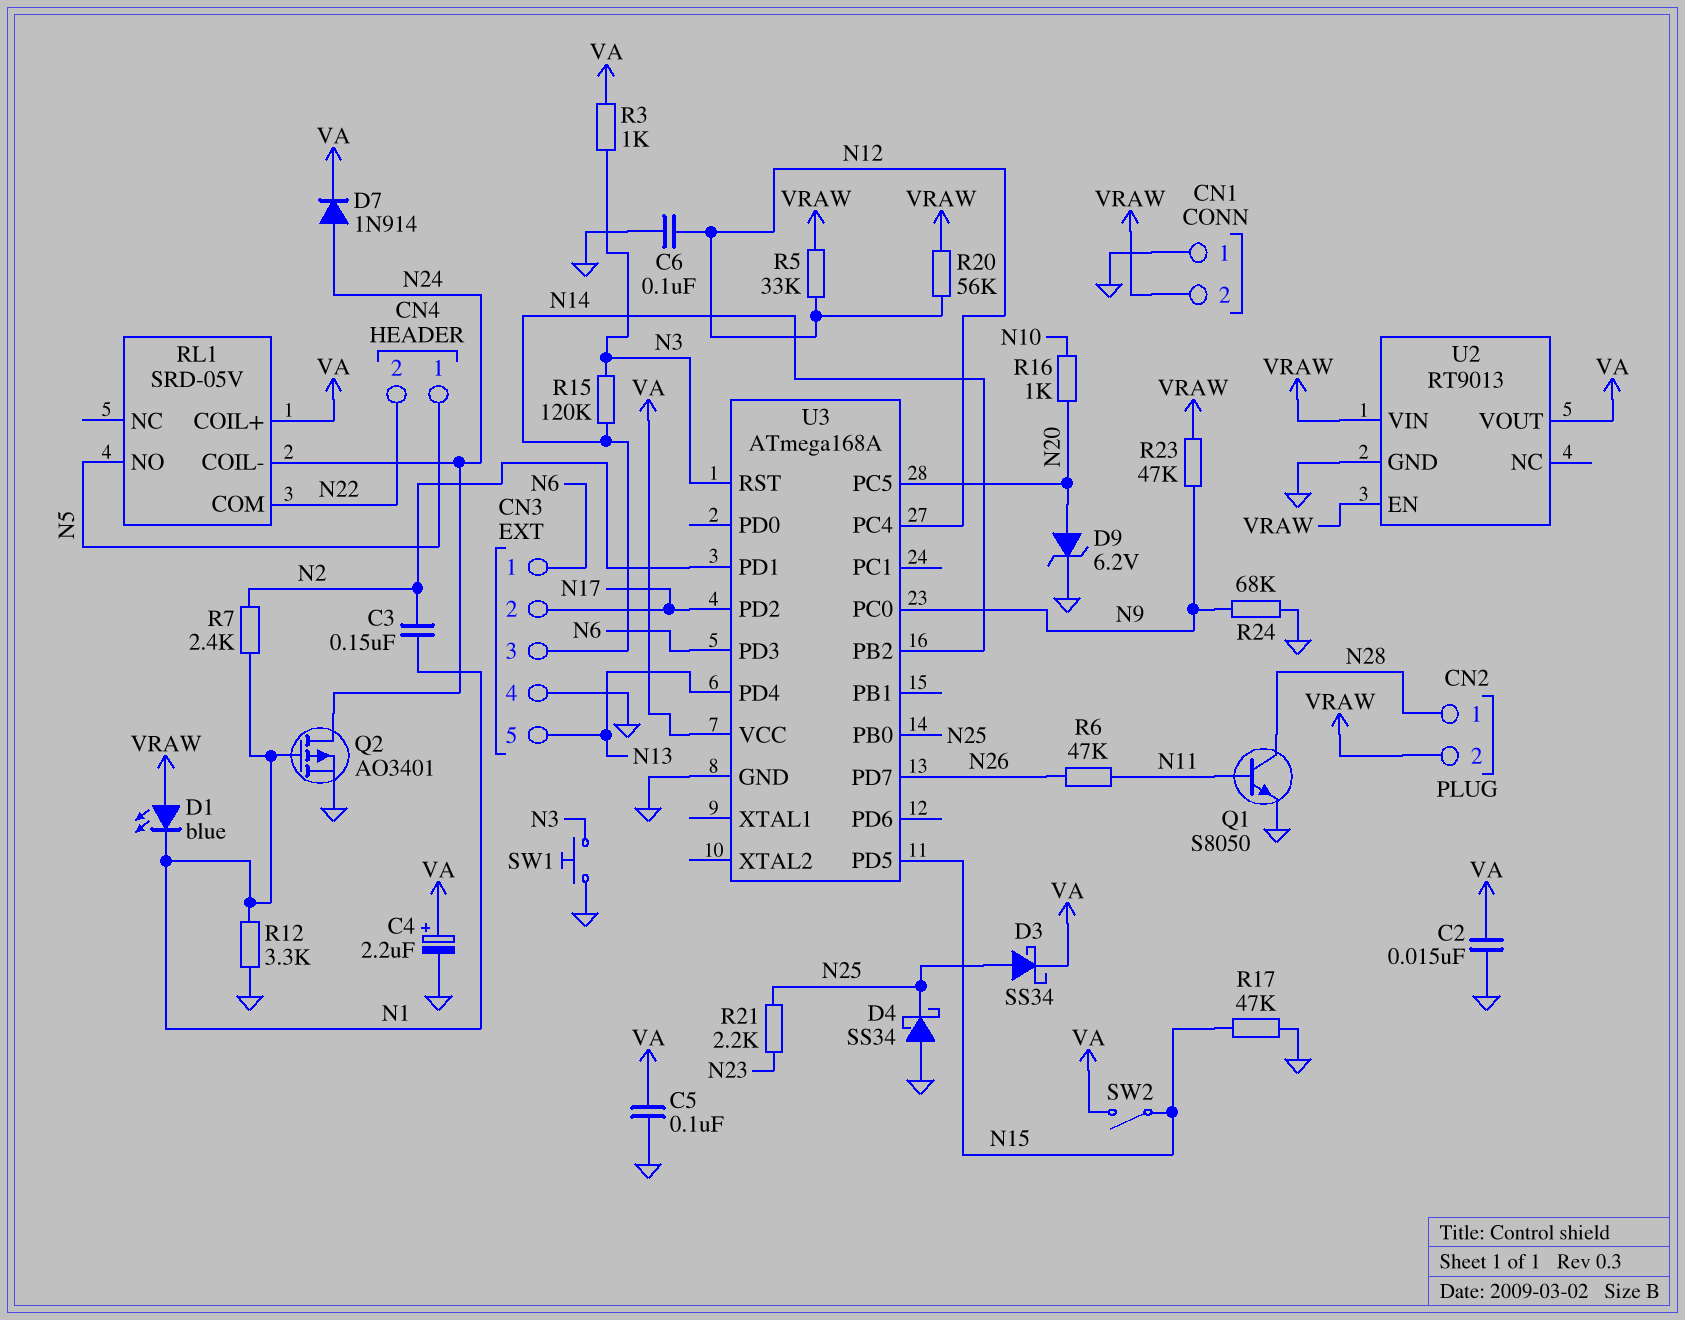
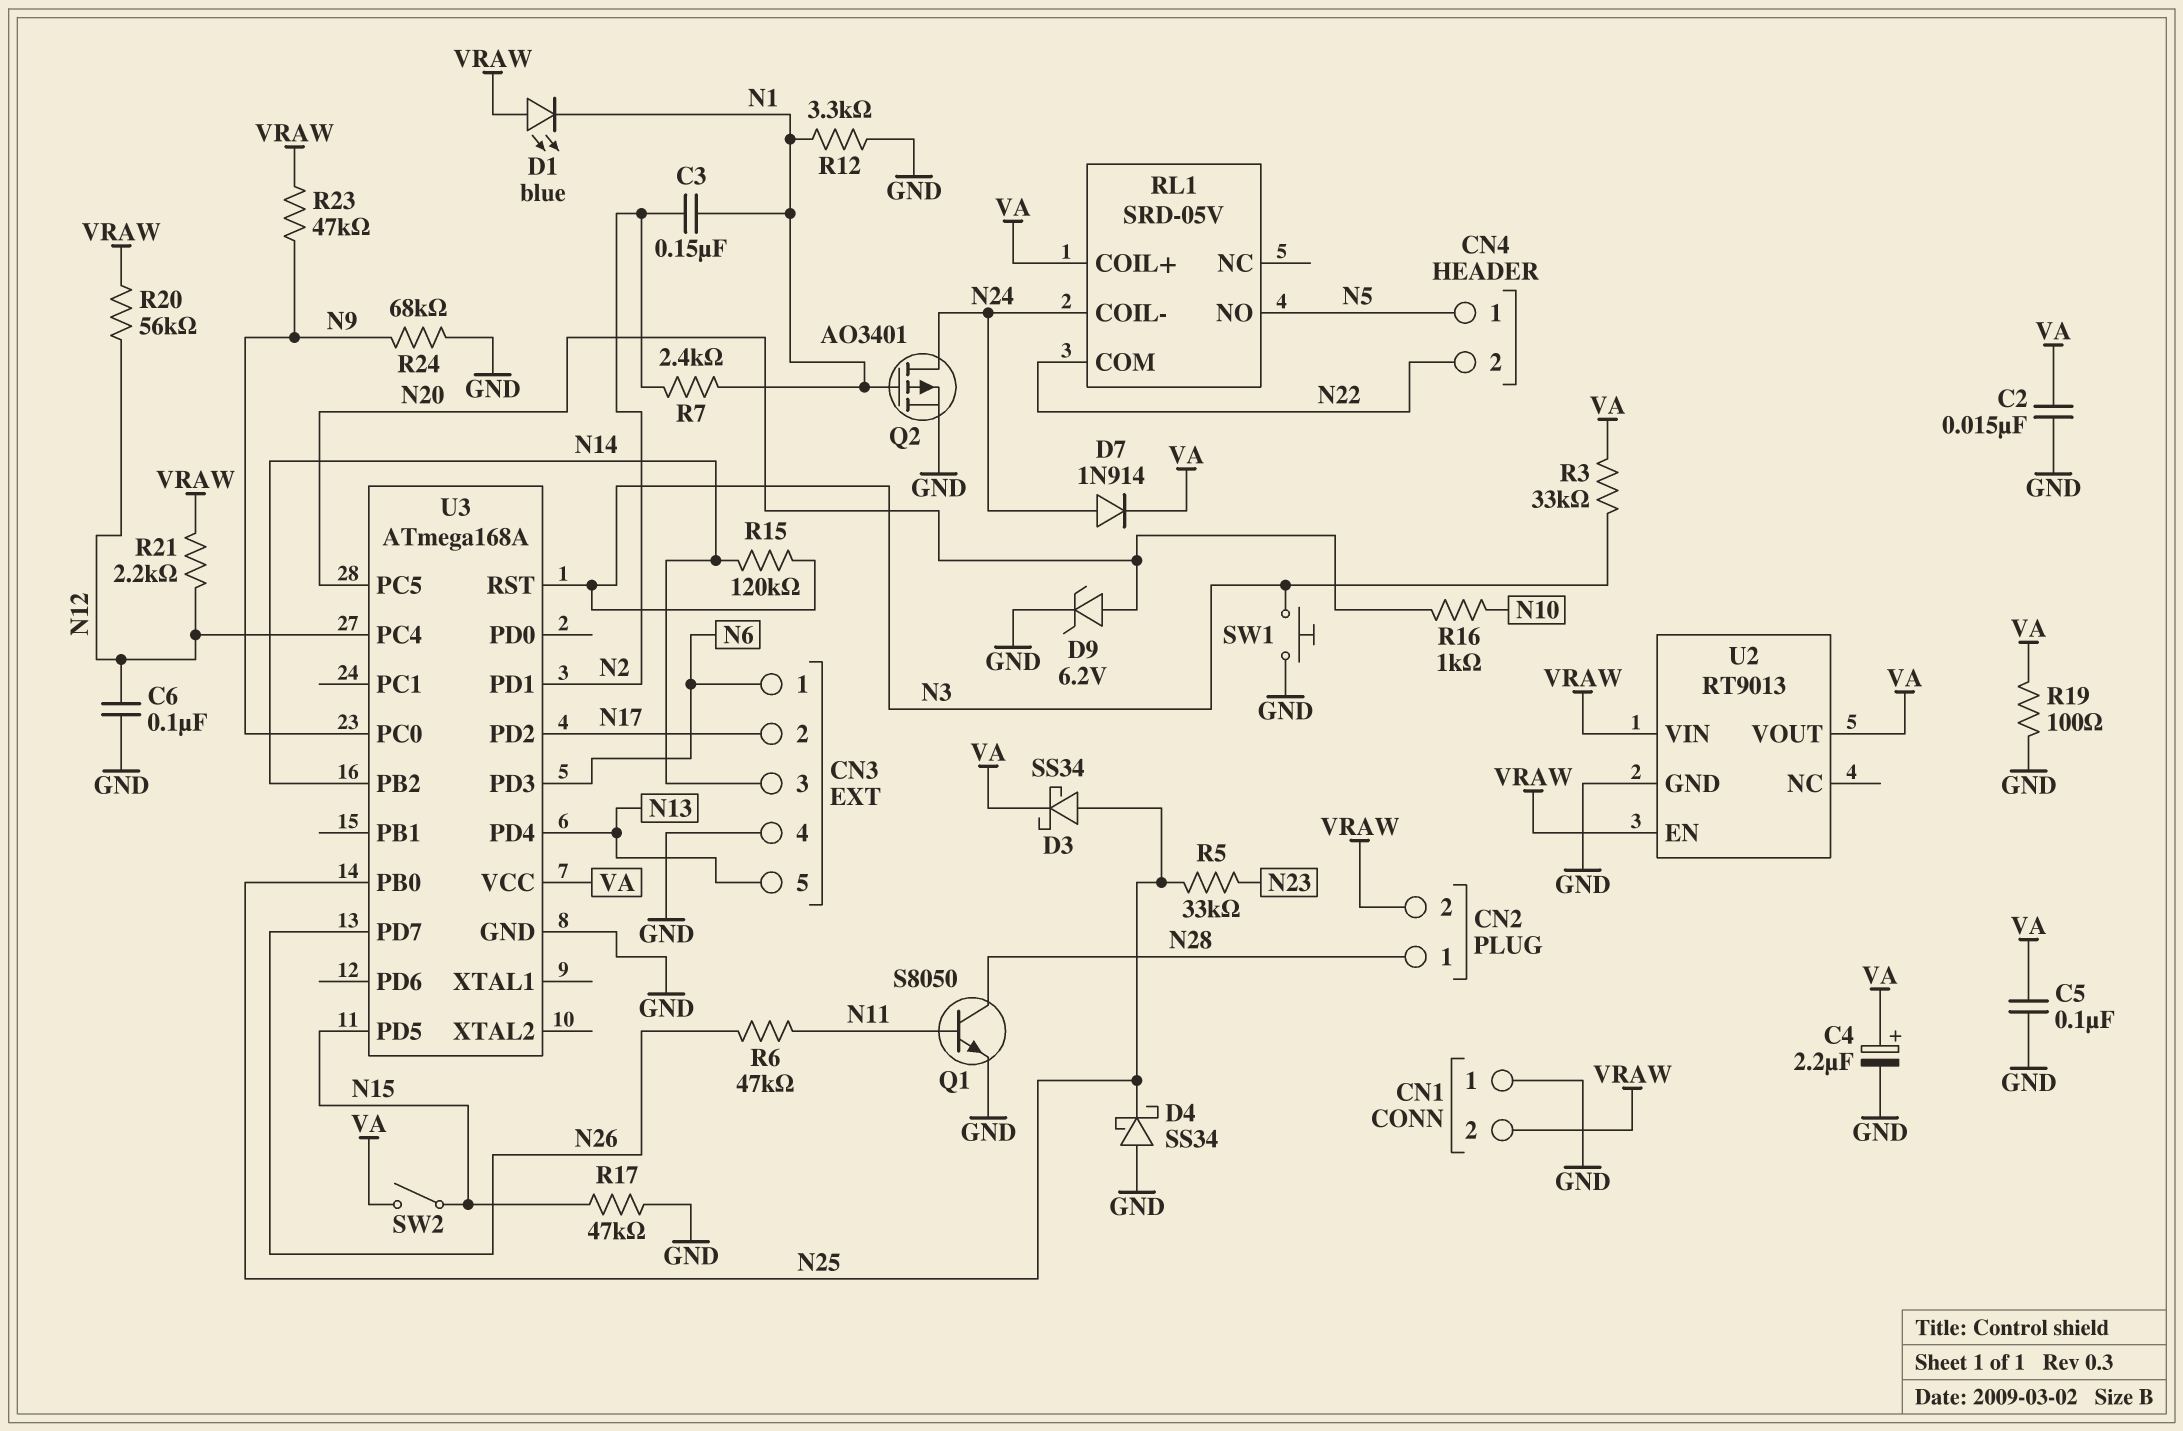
R3: 1k (N3, VA) -> 33k (N3, VA)
R5: 33k (N12, VRAW) -> 33k (N23, N25)
R19: none -> 100 (GND, VA)
R21: 2.2k (N23, N25) -> 2.2k (N12, VRAW)

